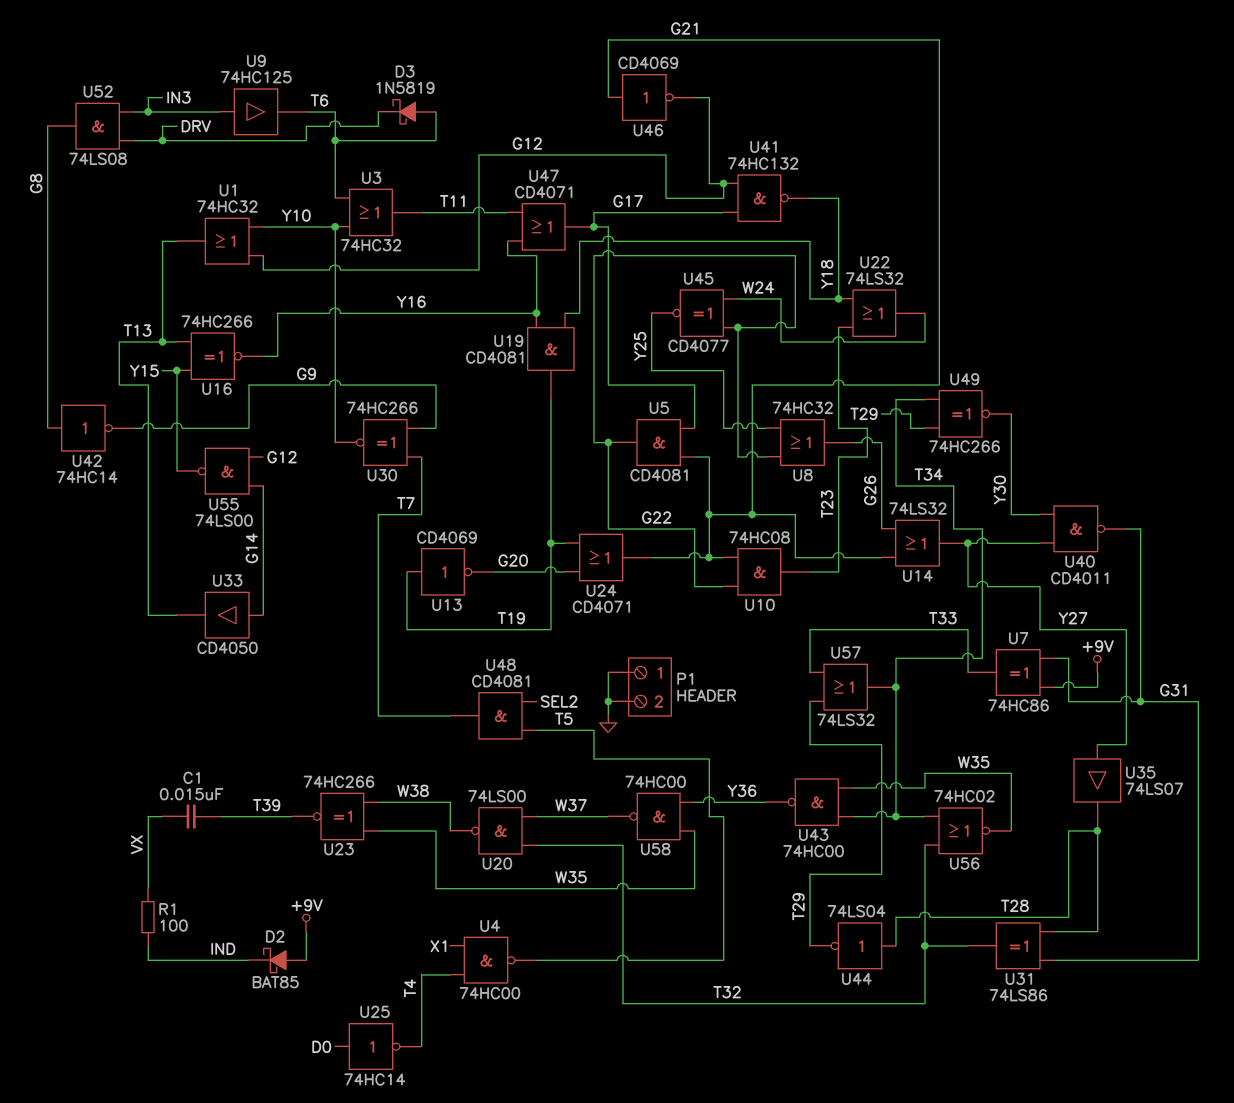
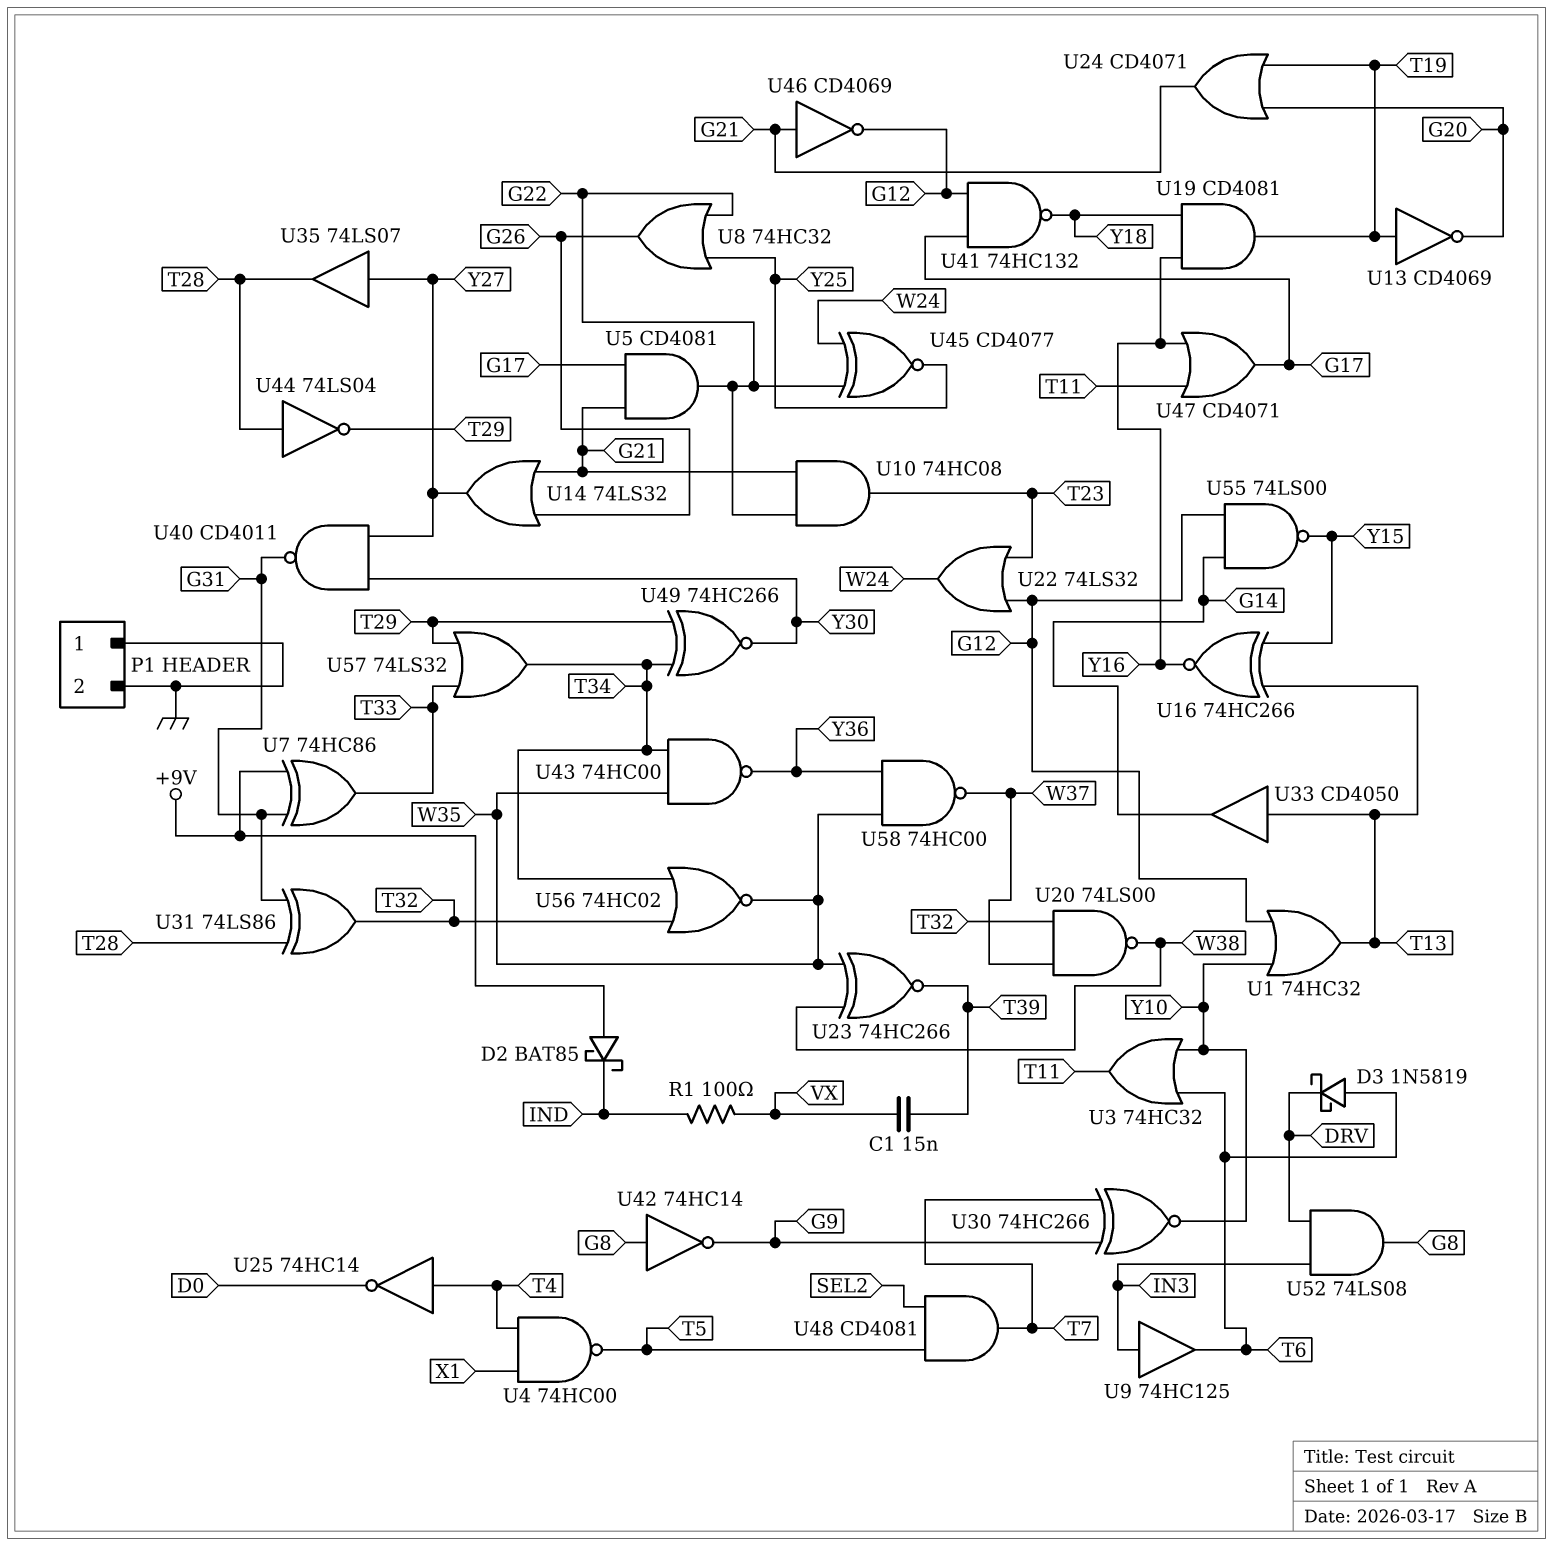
U22: OR 74LS32 (in T23, in Y18, out W24) -> OR 74LS32 (in G12, in T23, out W24)
U25: NOT 74HC14 (in D0, out T4) -> NOT 74HC14 (in T4, out D0)
U33: buffer CD4050 (in G14, out T13) -> buffer CD4050 (in T13, out G14)

